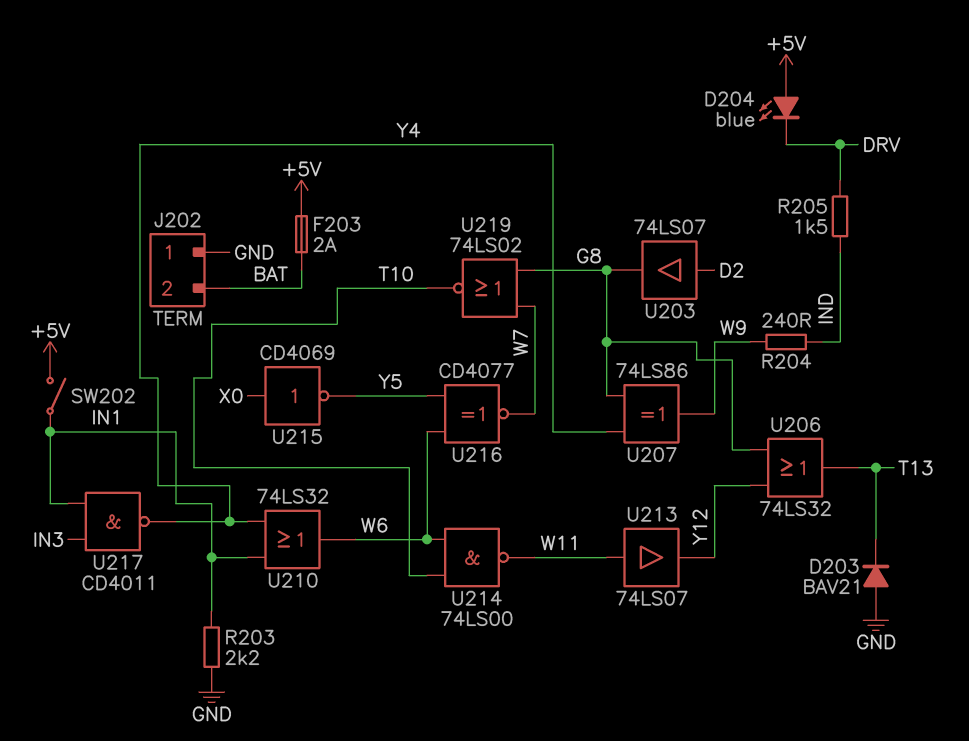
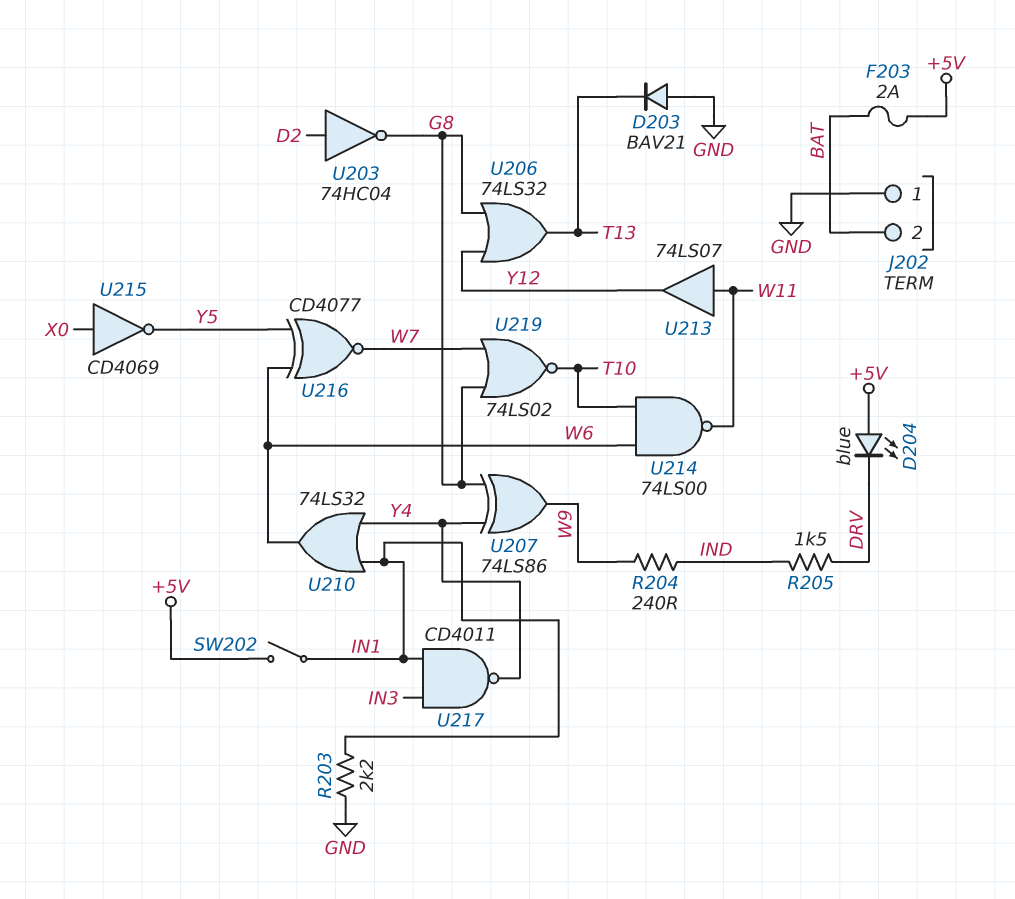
U203: buffer 74LS07 (in D2, out G8) -> NOT 74HC04 (in D2, out G8)

